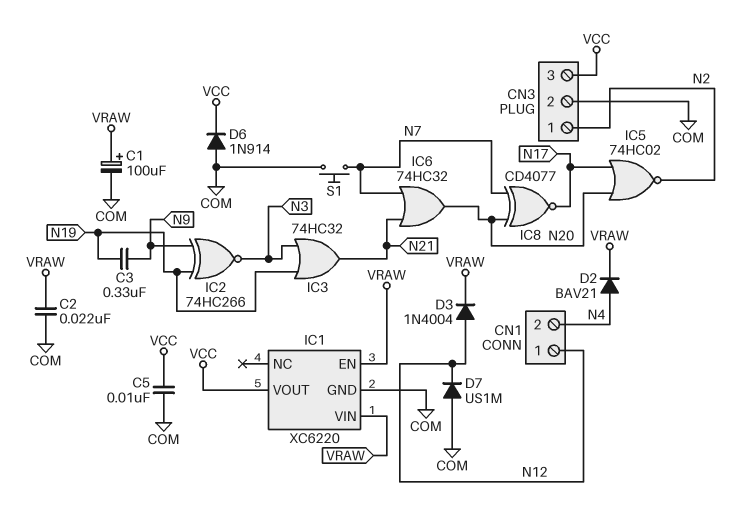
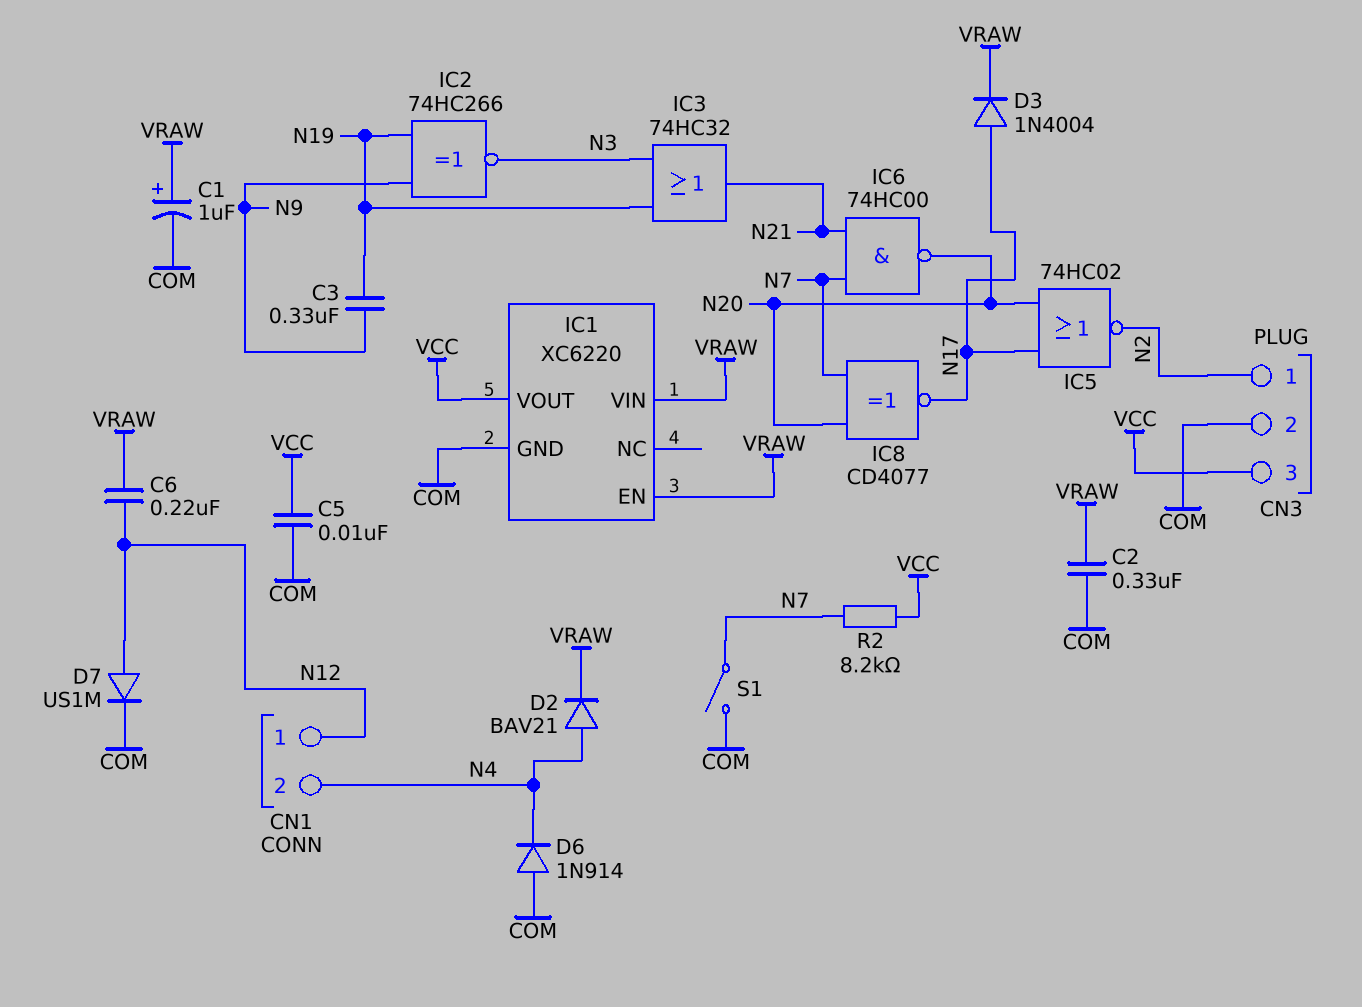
C1: 100uF (plus VRAW, minus COM) -> 1uF (plus VRAW, minus COM)
C2: 22nF (COM, VRAW) -> 330nF (COM, VRAW)
C6: none -> 220nF (N12, VRAW)
D3: diode 1N4004 (A N12, K VRAW) -> diode 1N4004 (A N17, K VRAW)
D6: diode 1N914 (A COM, K VCC) -> diode 1N914 (A COM, K N4)
D7: diode US1M (A COM, K N12) -> diode US1M (A N12, K COM)
IC6: OR 74HC32 (in N7, in N21, out N20) -> NAND 74HC00 (in N7, in N21, out N20)
R2: none -> 8.2k (N7, VCC)
S1: button (COM, N7) -> switch (COM, N7)

